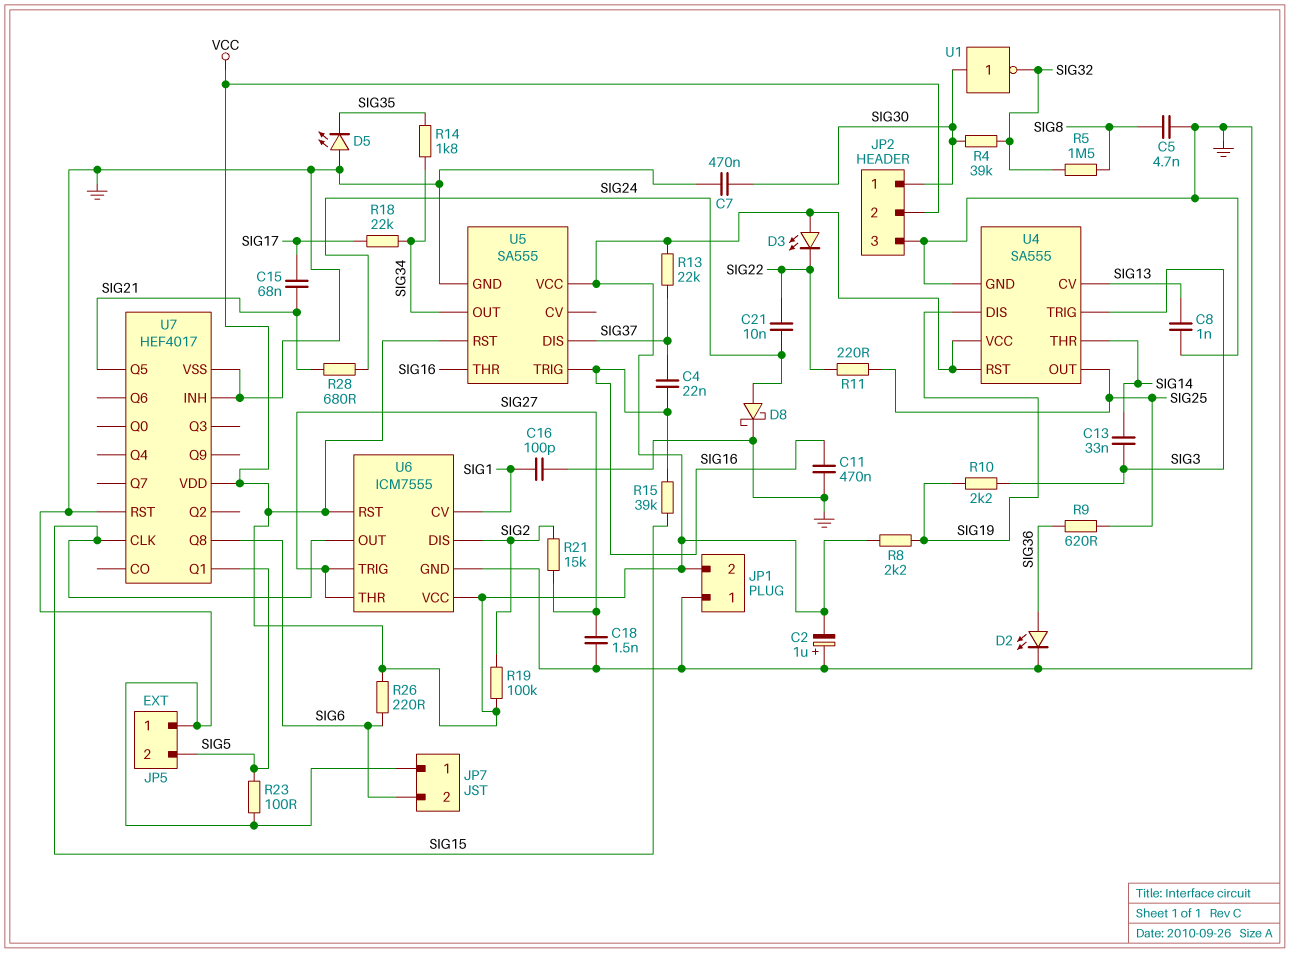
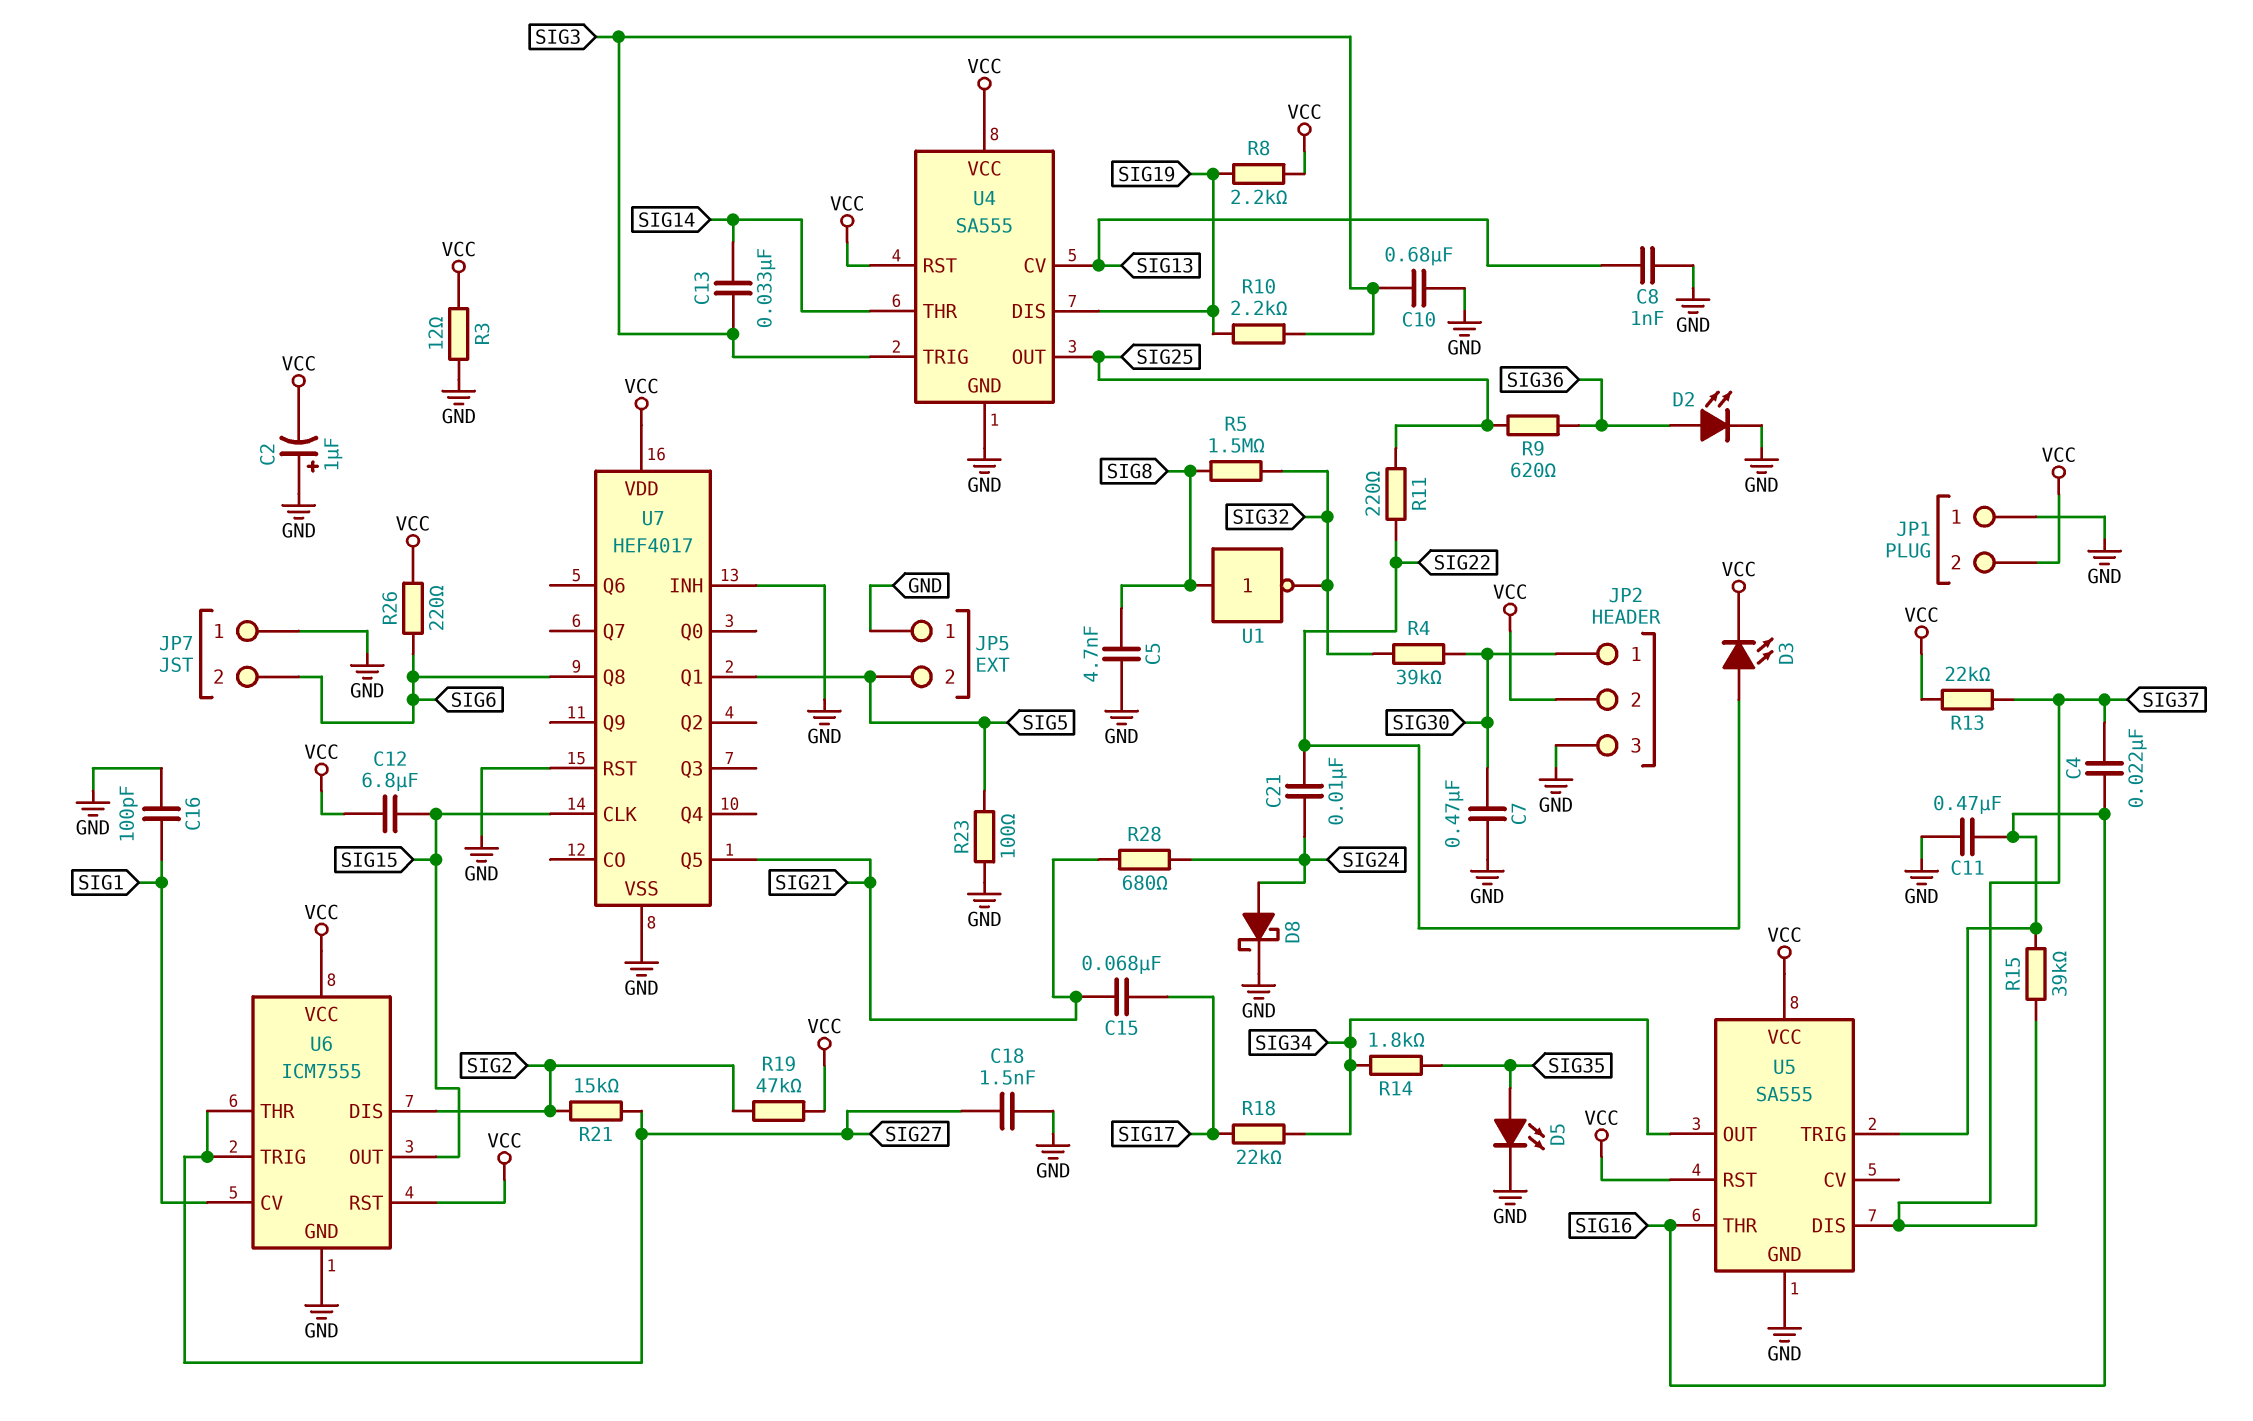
C10: none -> 680nF (GND, SIG3)
C12: none -> 6.8uF (SIG15, VCC)
D3: LED (A VCC, K SIG22) -> LED (A SIG22, K VCC)
D5: LED (A GND, K SIG35) -> LED (A SIG35, K GND)
R3: none -> 12 (GND, VCC)
R15: 39k (SIG15, SIG16) -> 39k (SIG16, SIG37)
R19: 100k (SIG2, VCC) -> 47k (SIG2, VCC)
U1: NOT (in SIG30, out SIG32) -> NOT (in SIG8, out SIG32)

